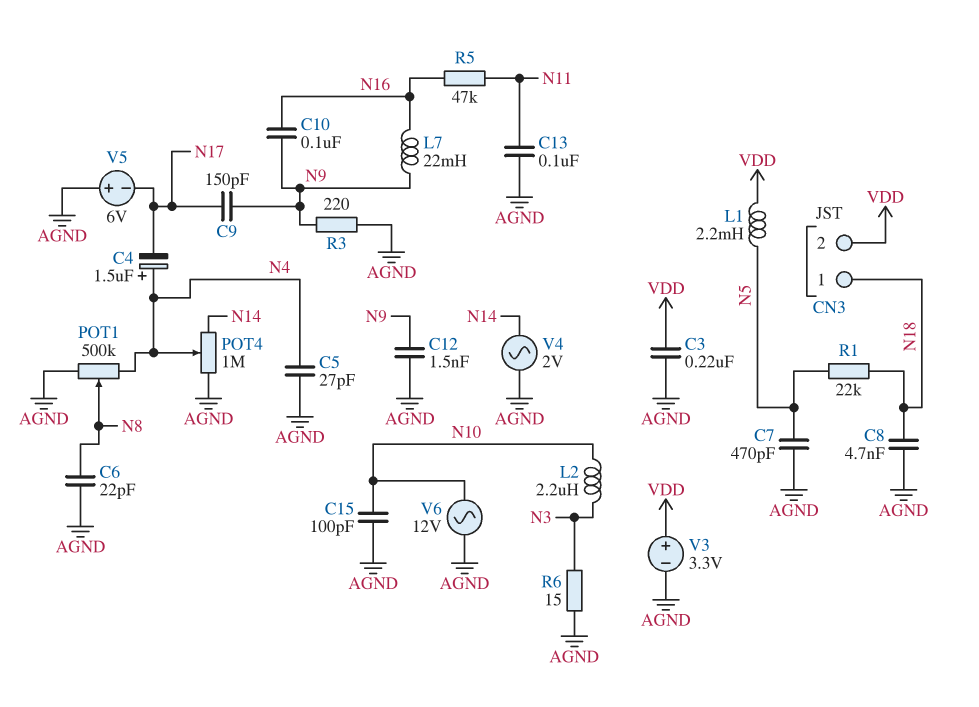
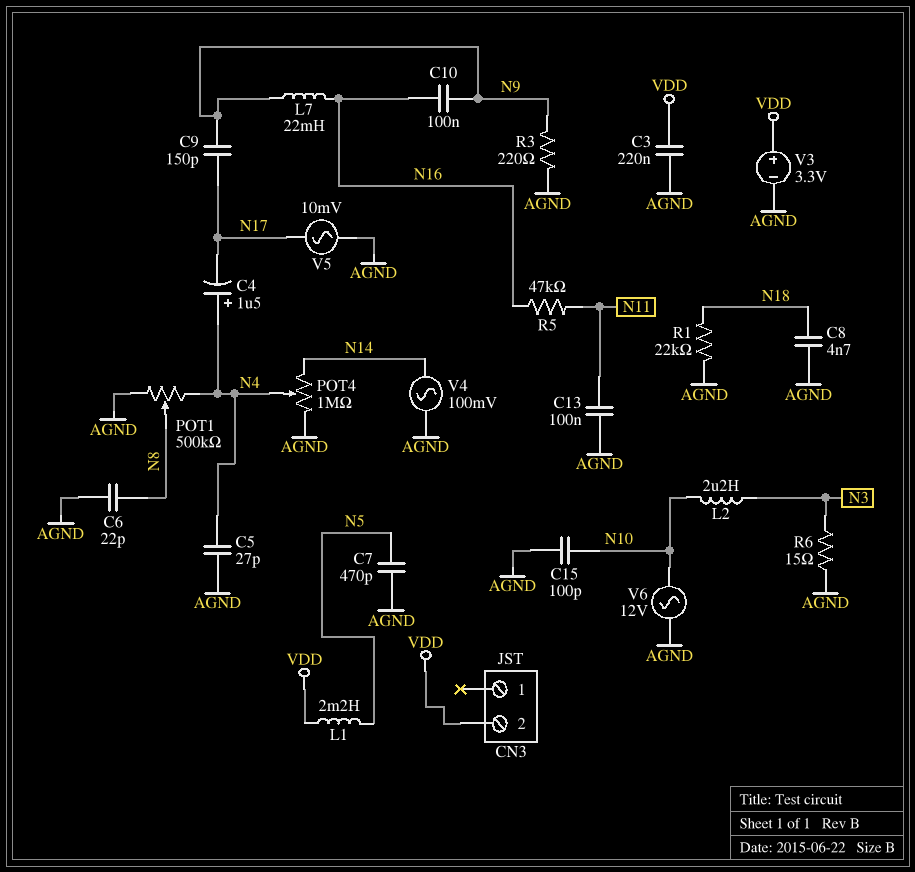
C12: 1.5nF (AGND, N9) -> none
CN3 pin 1: N18 -> none
R1: 22k (N5, N18) -> 22k (AGND, N18)
V4: AC 2V (AGND, N14) -> AC 100mV (AGND, N14)
V5: 6V (plus AGND, minus N17) -> AC 10mV (AGND, N17)

